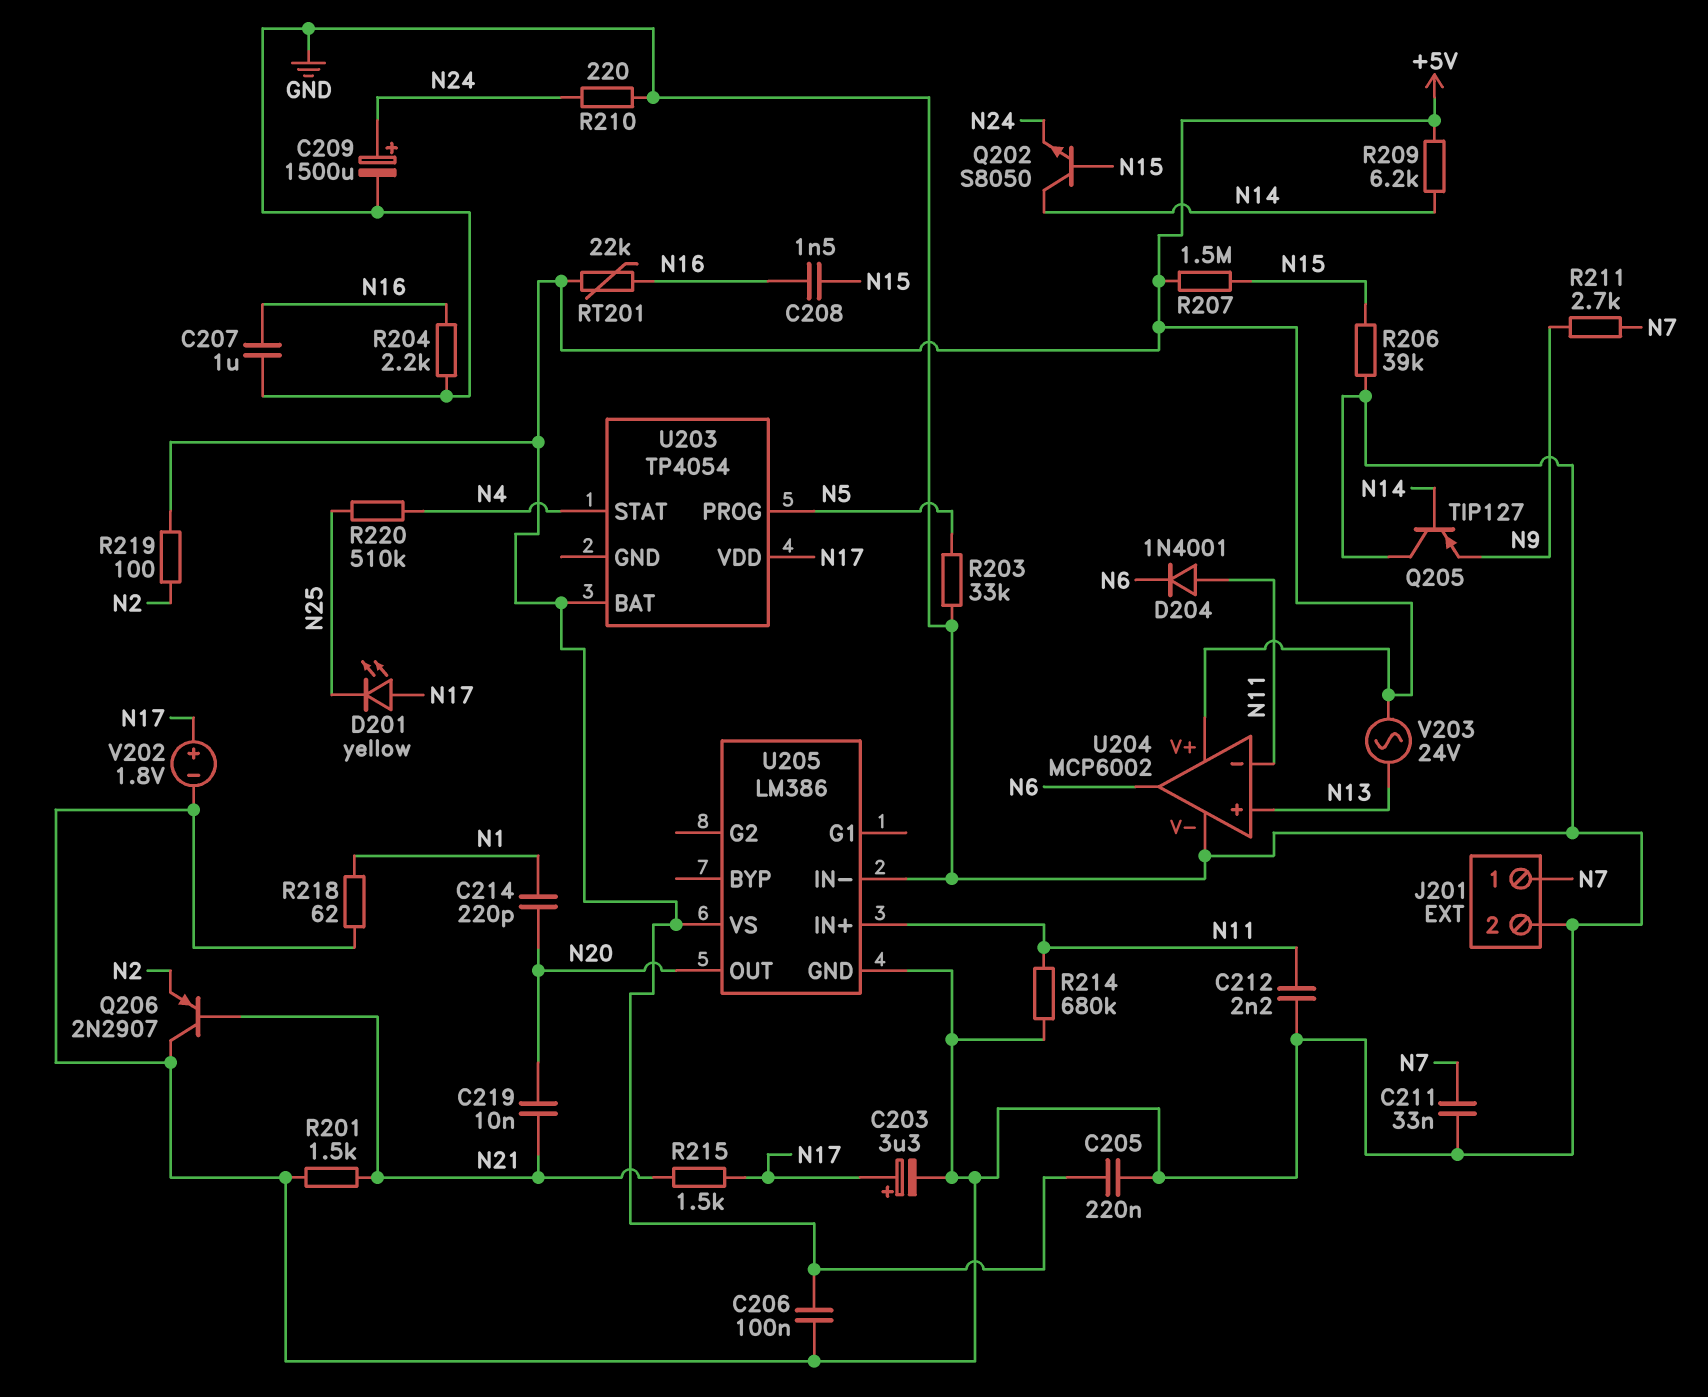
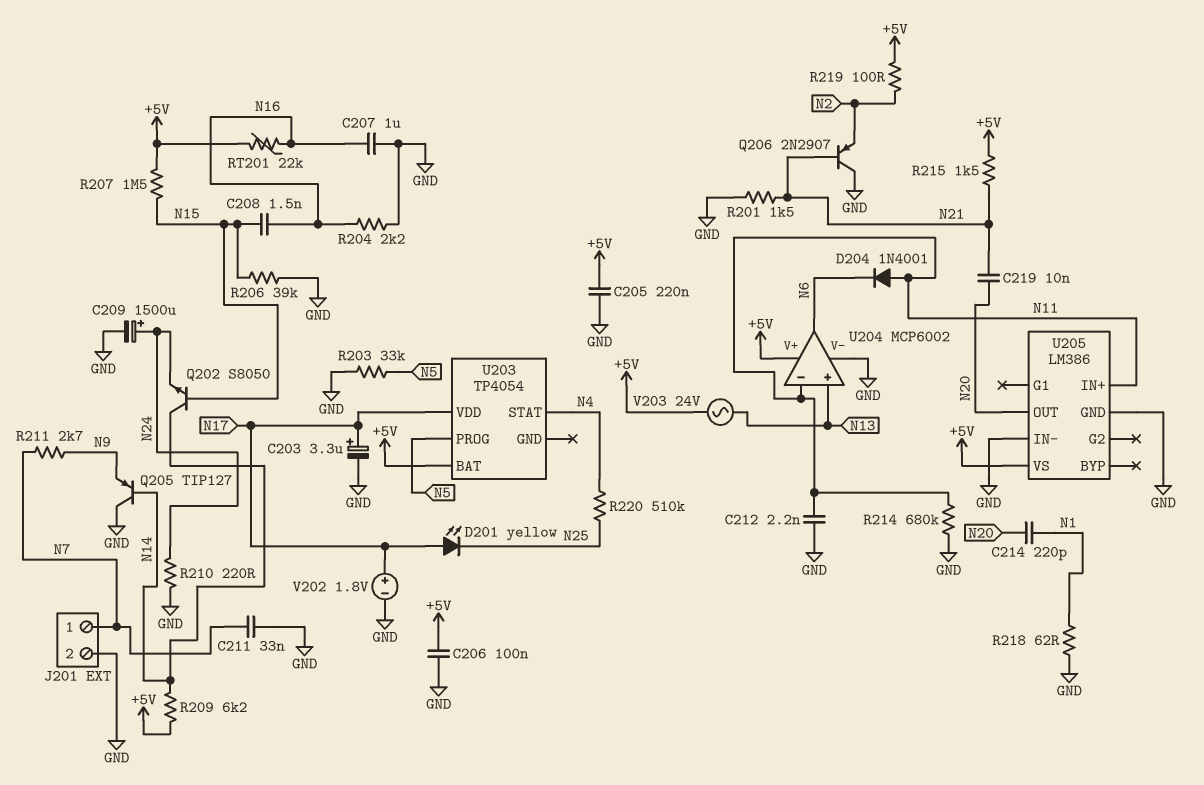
R215: 1.5k (N17, N21) -> 1.5k (+5V, N21)

